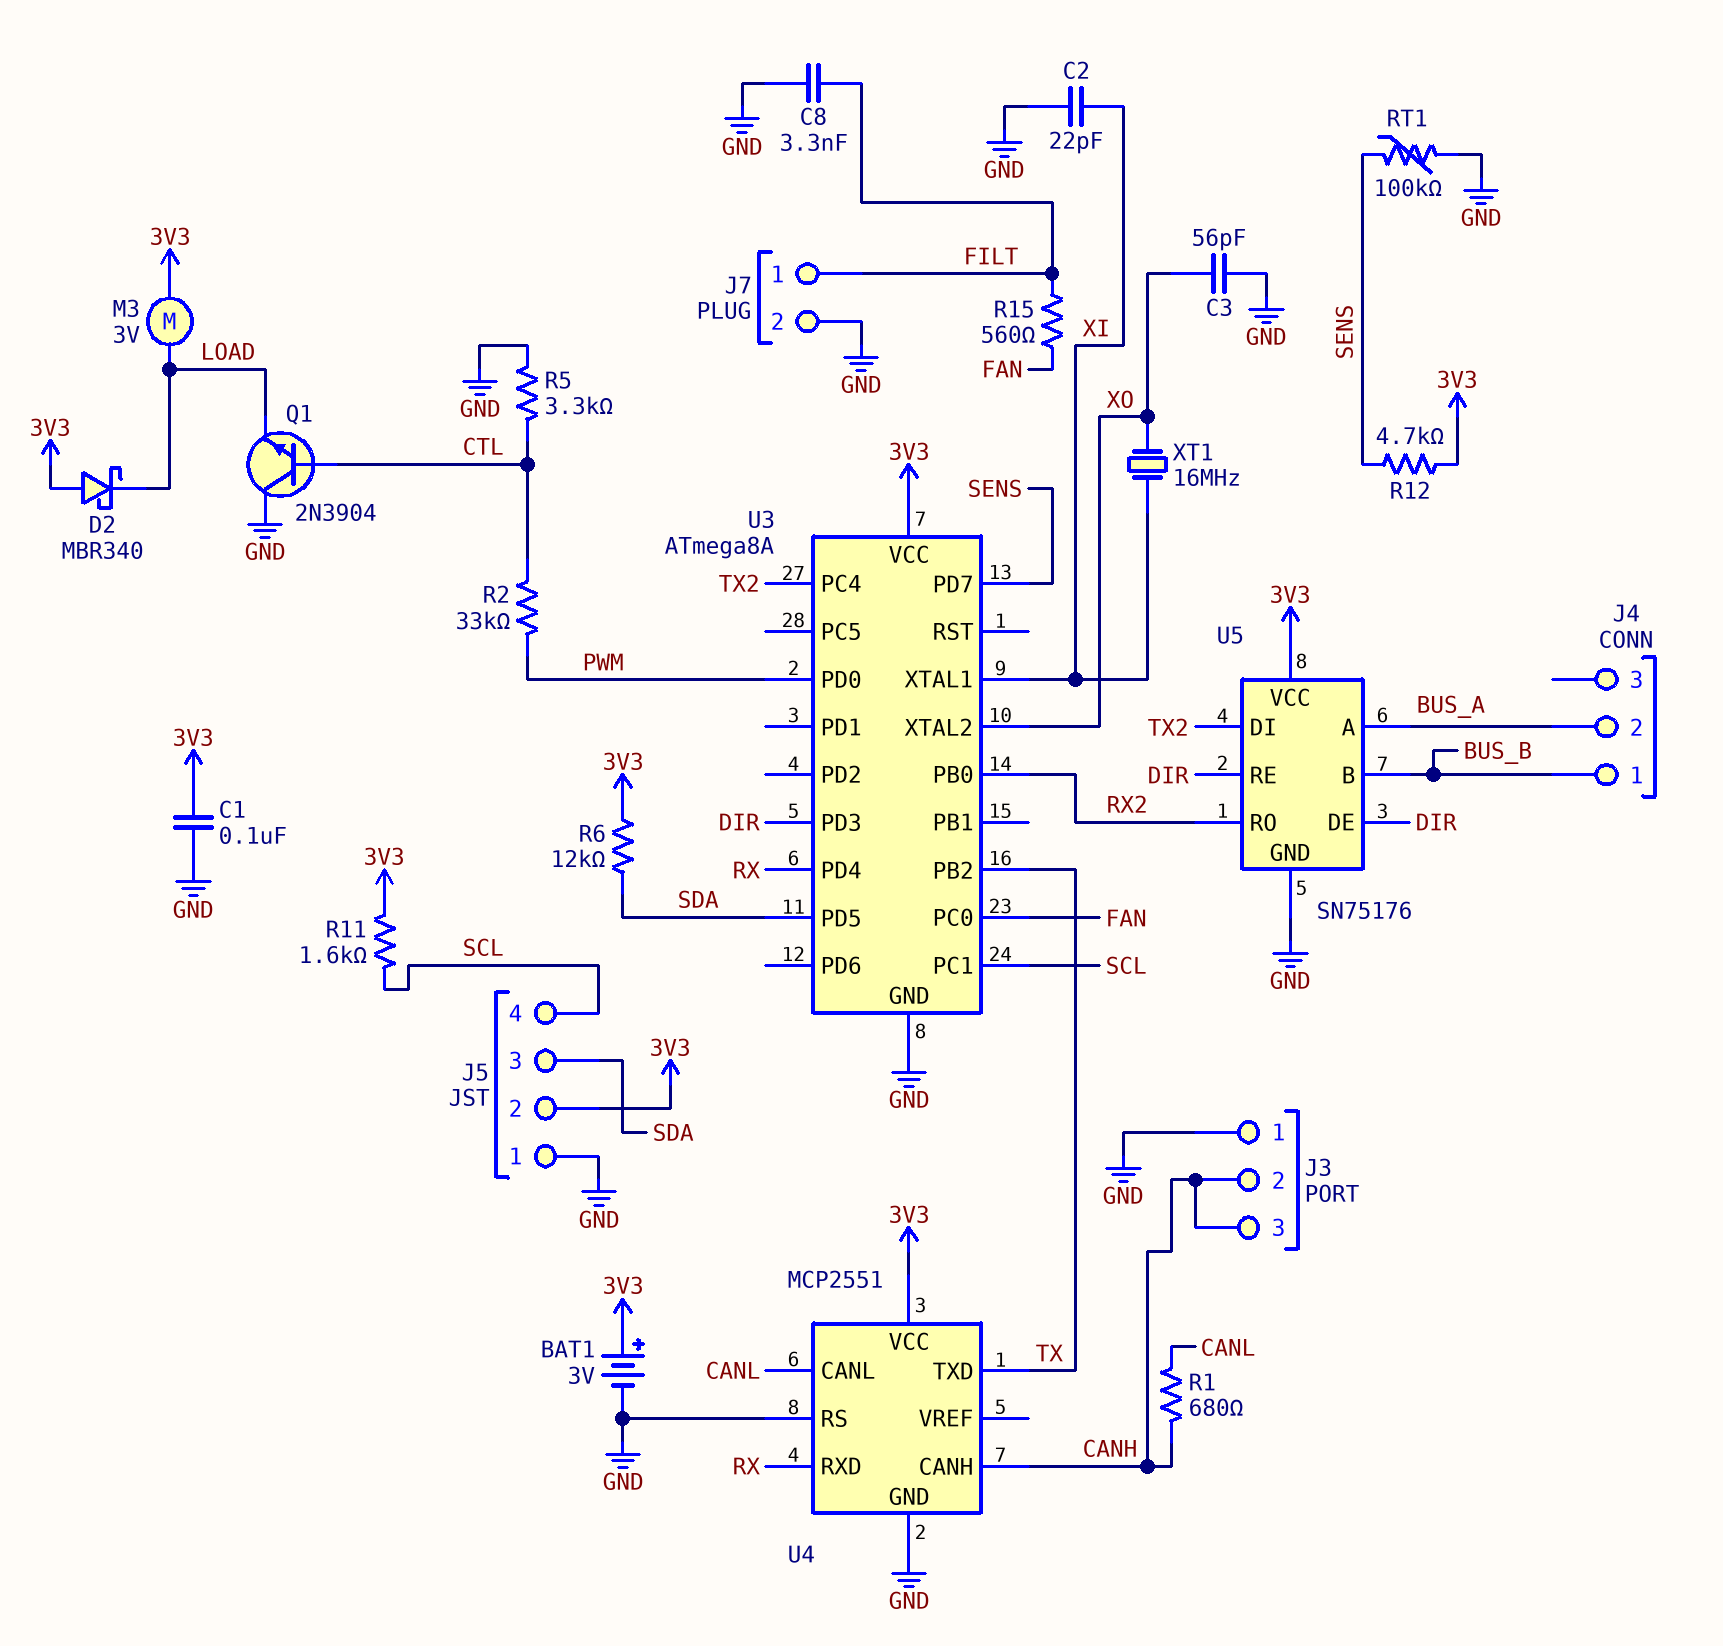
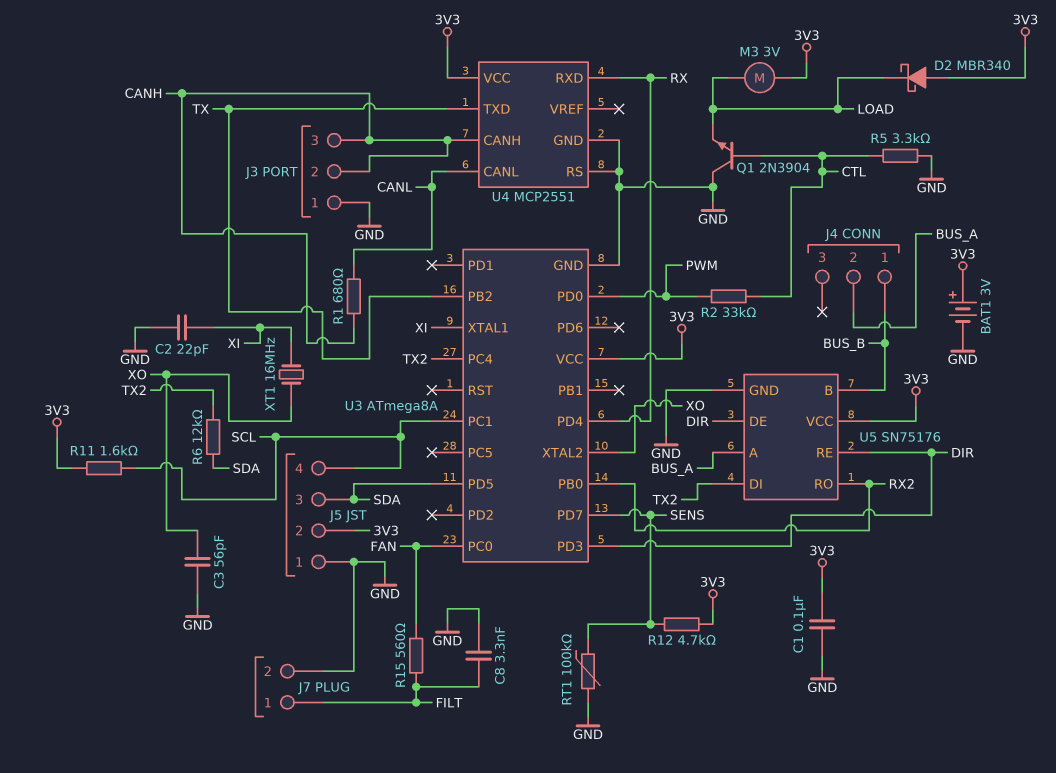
R6: 12k (3V3, SDA) -> 12k (SDA, TX2)

